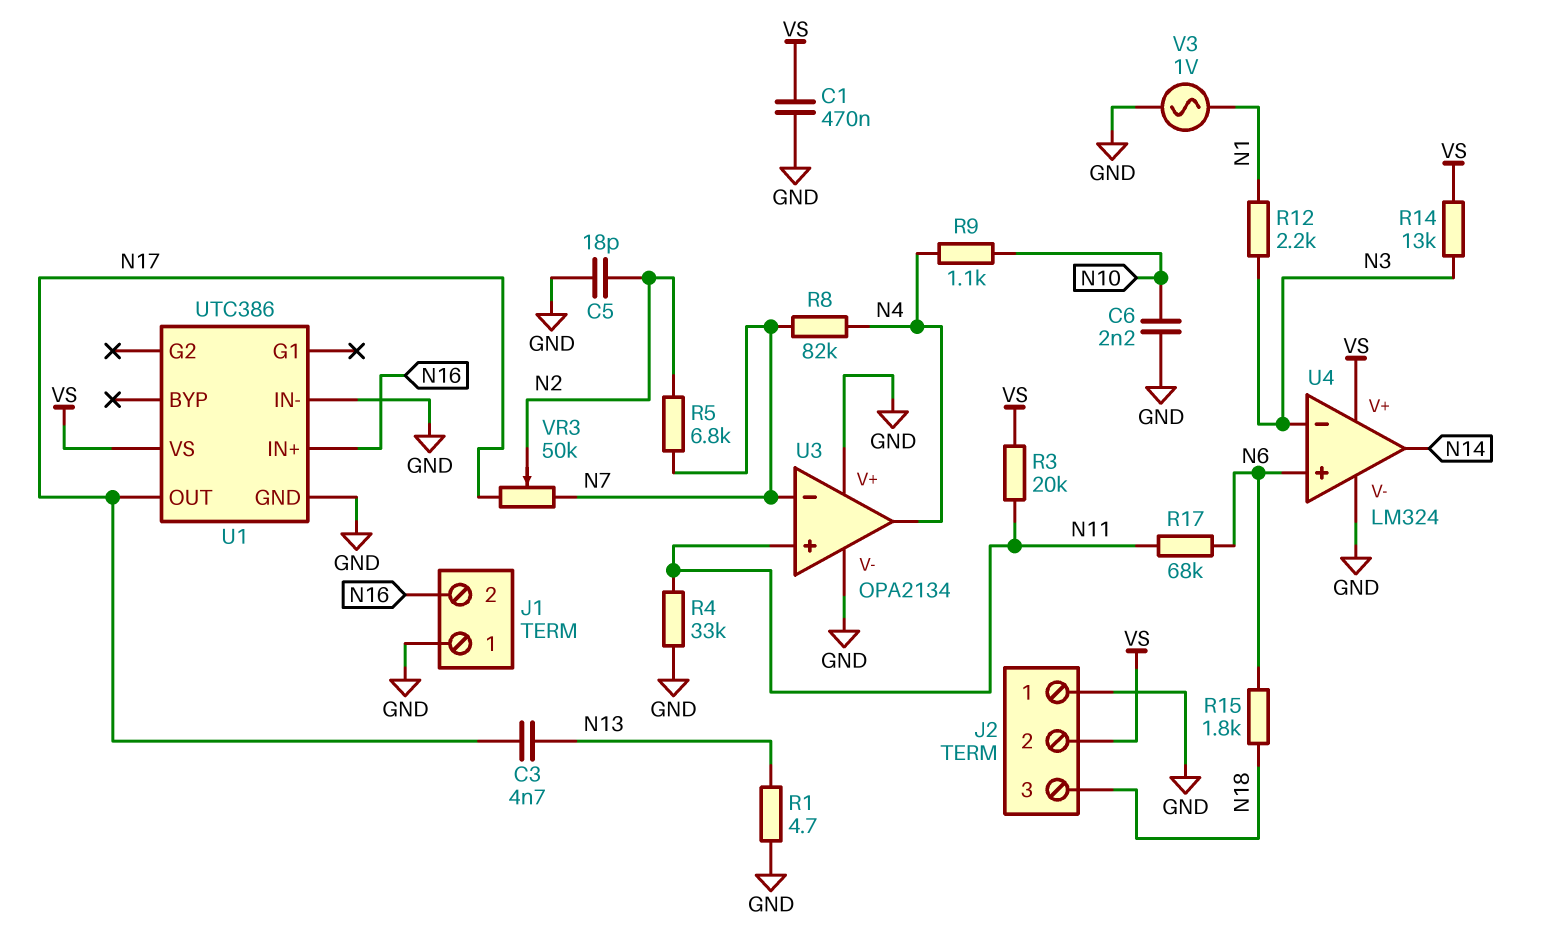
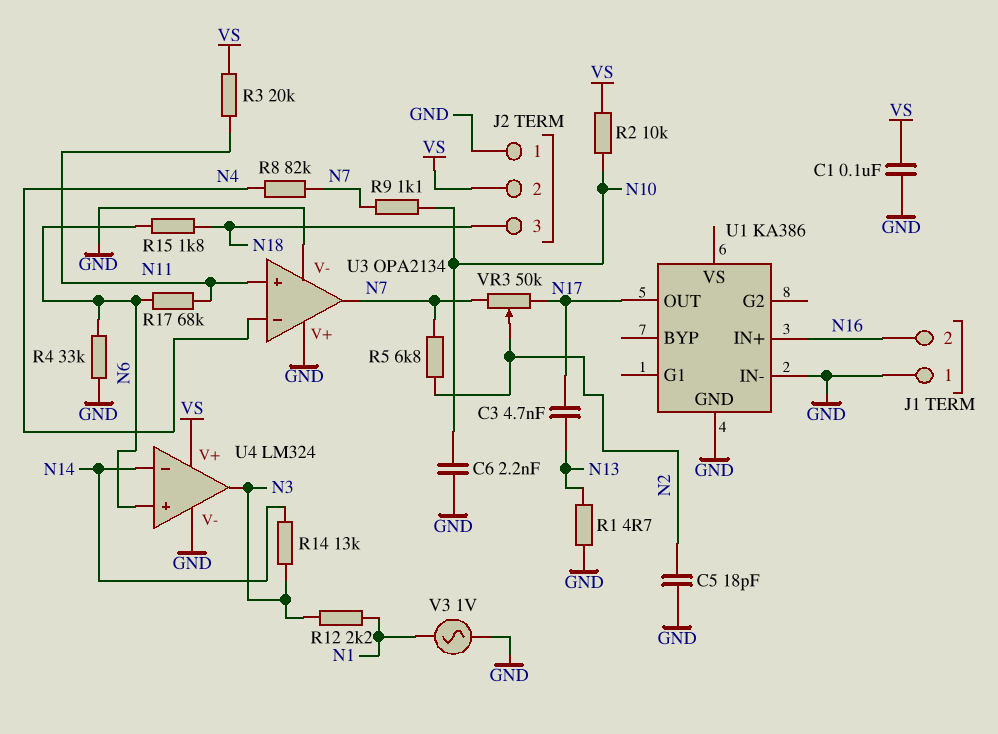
C1: 470nF (GND, VS) -> 100nF (GND, VS)
R2: none -> 10k (N10, VS)
R4: 33k (GND, N11) -> 33k (GND, N6)
R9: 1.1k (N4, N10) -> 1.1k (N7, N10)
R14: 13k (N3, VS) -> 13k (N3, N14)
U1: UTC386 -> KA386
U1 pin VS: VS -> none
U3 pin in-: N7 -> N4
U3 pin out: N4 -> N7
U4 pin in-: N3 -> N14
U4 pin out: N14 -> N3

